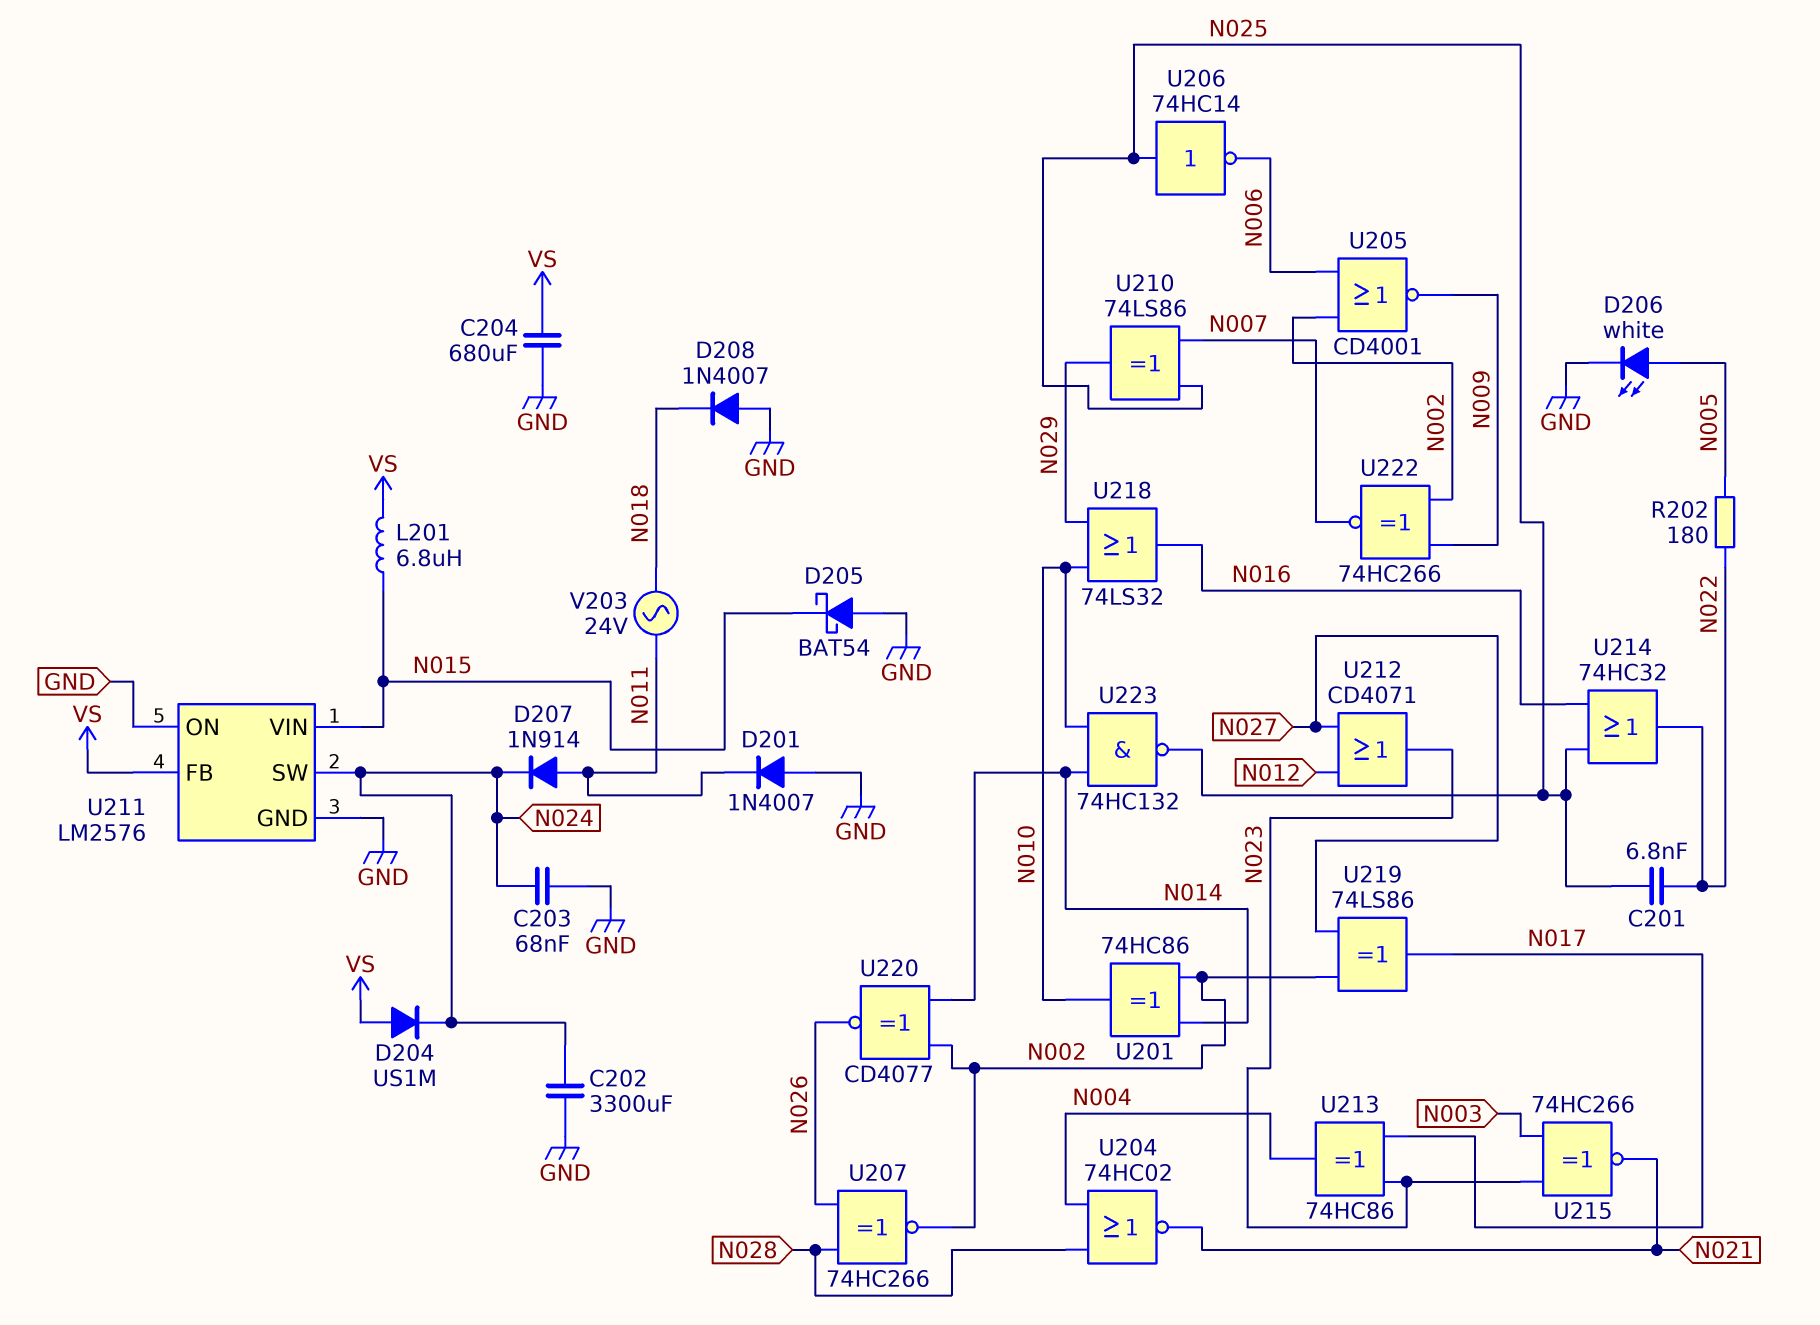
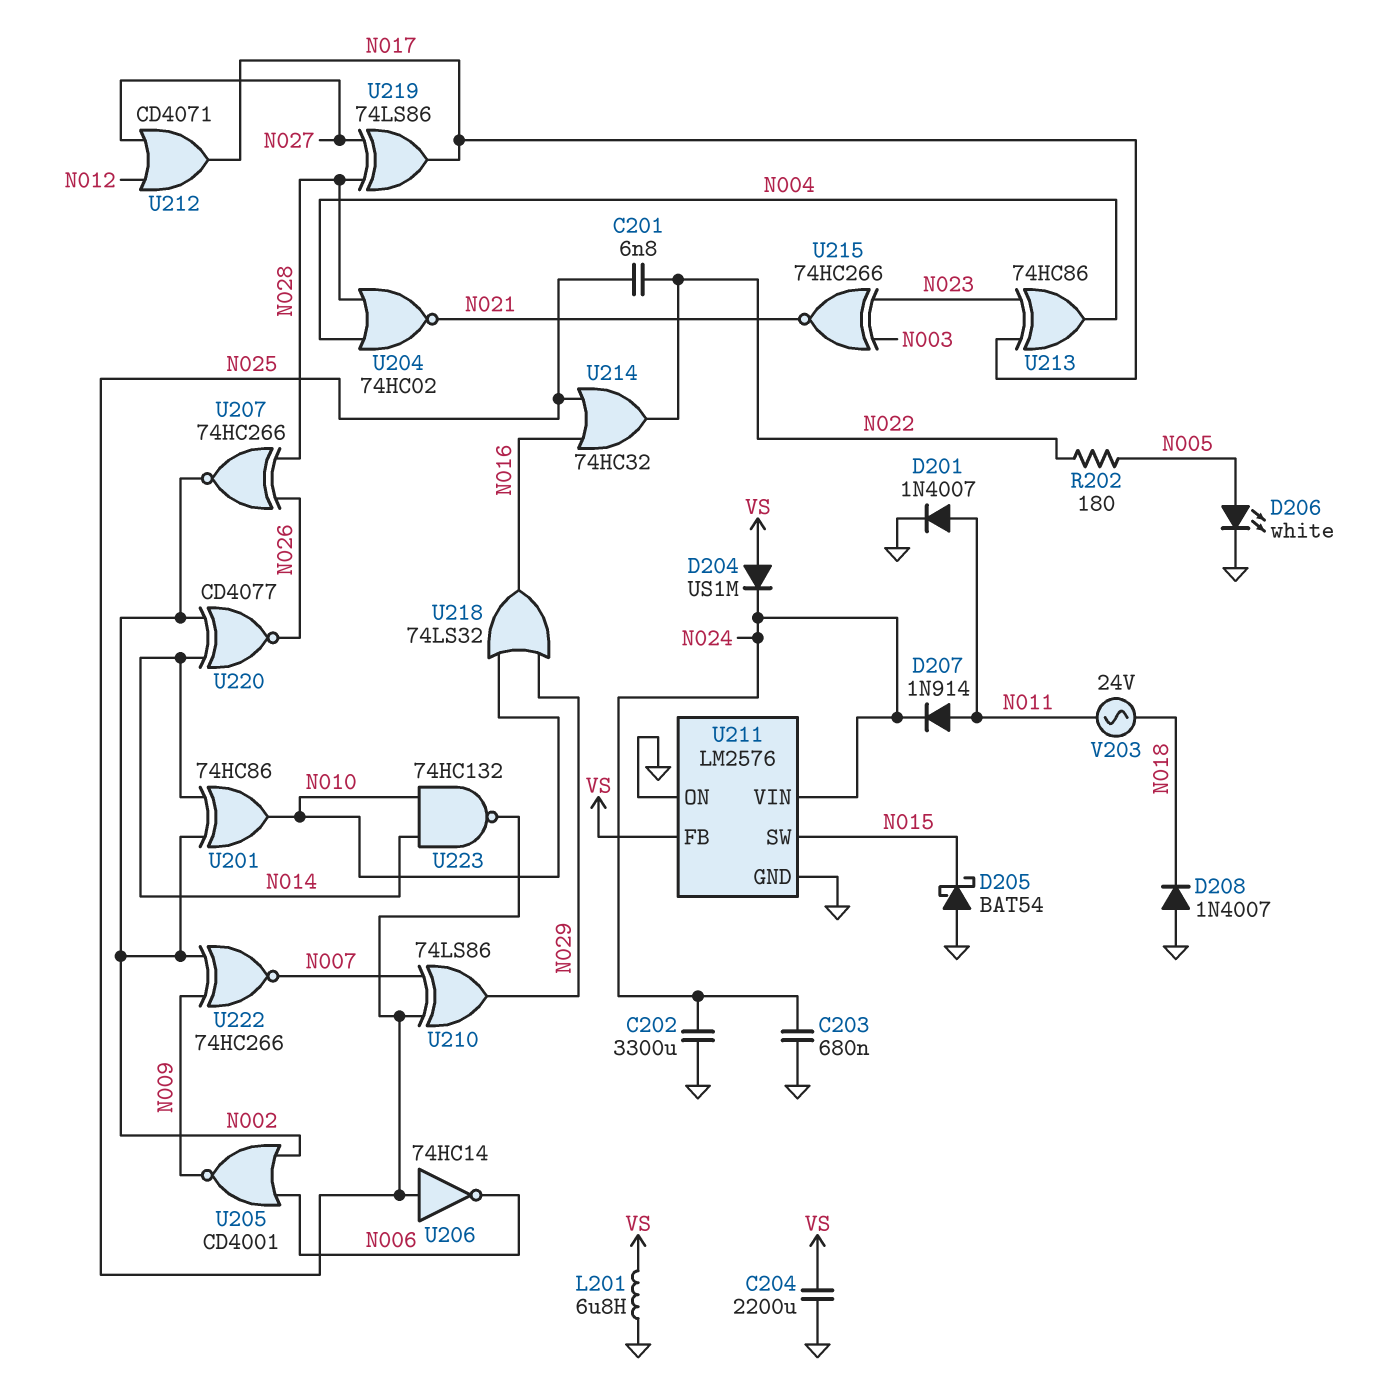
C203: 68nF (GND, N024) -> 680nF (GND, N024)
C204: 680uF (GND, VS) -> 2200uF (GND, VS)
D201: diode 1N4007 (A GND, K N011) -> diode 1N4007 (A N011, K GND)
L201: 6.8uH (N015, VS) -> 6.8uH (GND, VS)
U211 pin SW: N024 -> N015
U211 pin VIN: N015 -> N024
U212: OR CD4071 (in N012, in N027, out N023) -> OR CD4071 (in N012, in N027, out N017)
U219: XOR 74LS86 (in N002, in N027, out N017) -> XOR 74LS86 (in N027, in N028, out N017)

